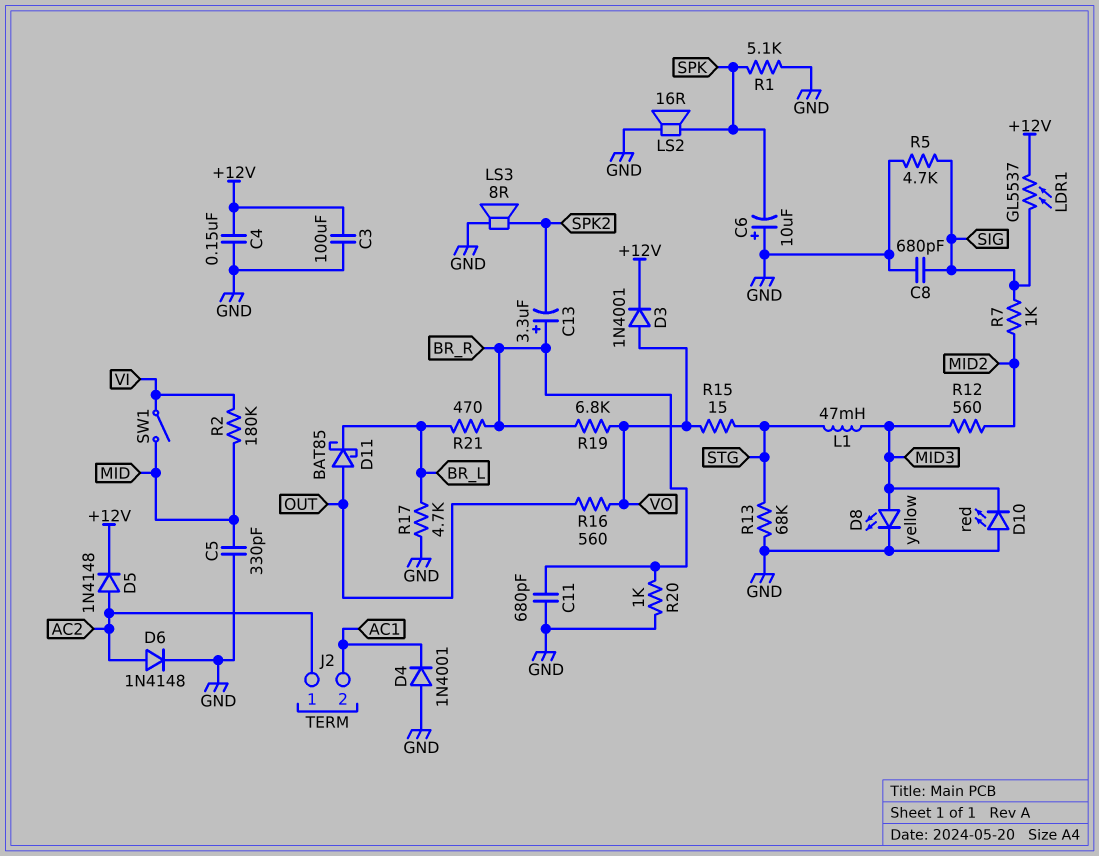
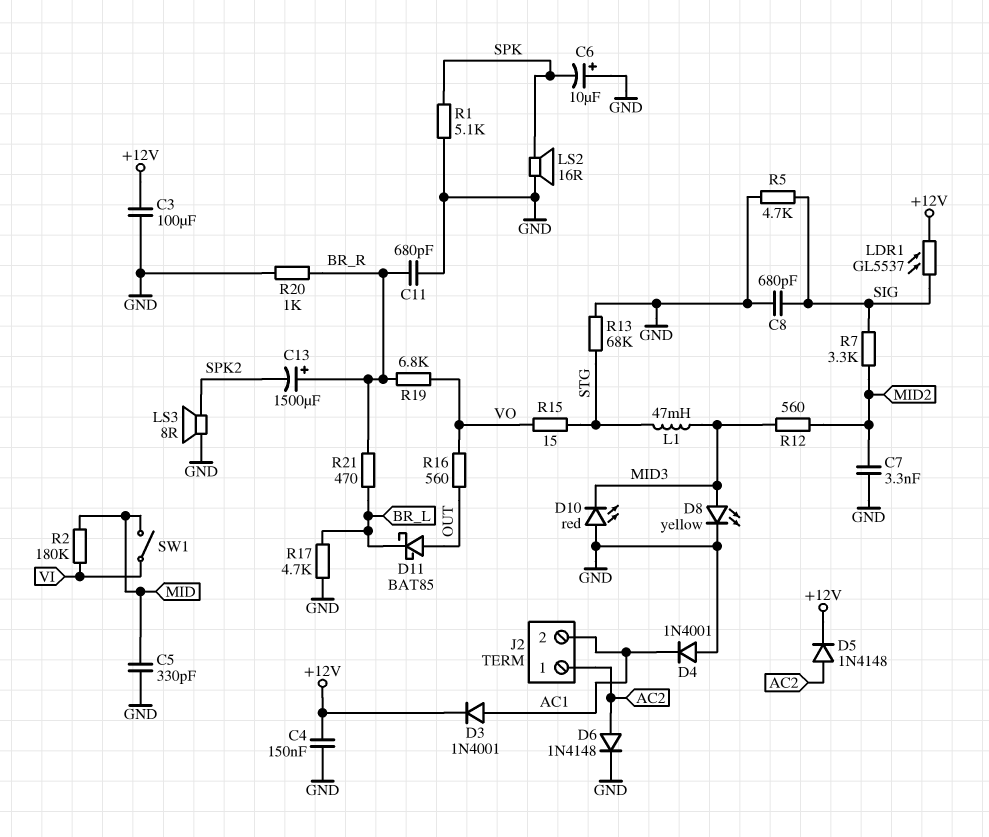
C7: none -> 3.3nF (GND, MID2)
C13: 3.3uF (plus BR_R, minus SPK2) -> 1500uF (plus BR_R, minus SPK2)
D3: diode 1N4001 (A VO, K +12V) -> diode 1N4001 (A AC1, K +12V)
R7: 1k (MID2, SIG) -> 3.3k (MID2, SIG)

